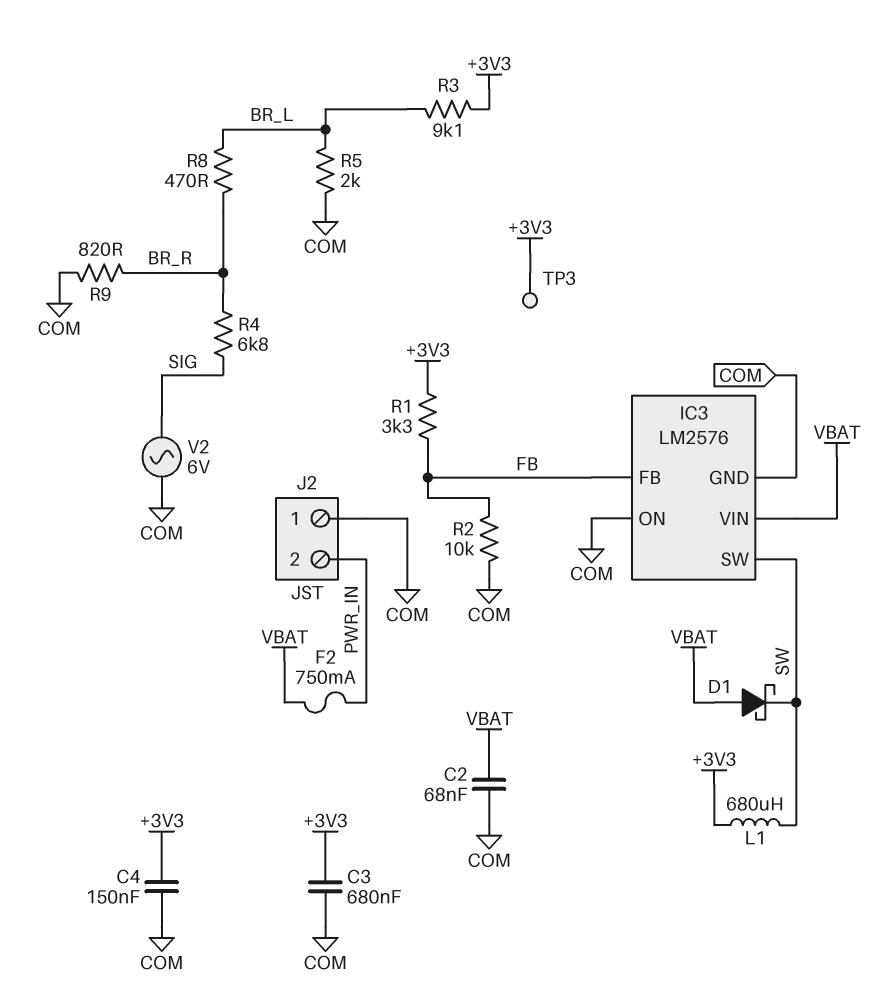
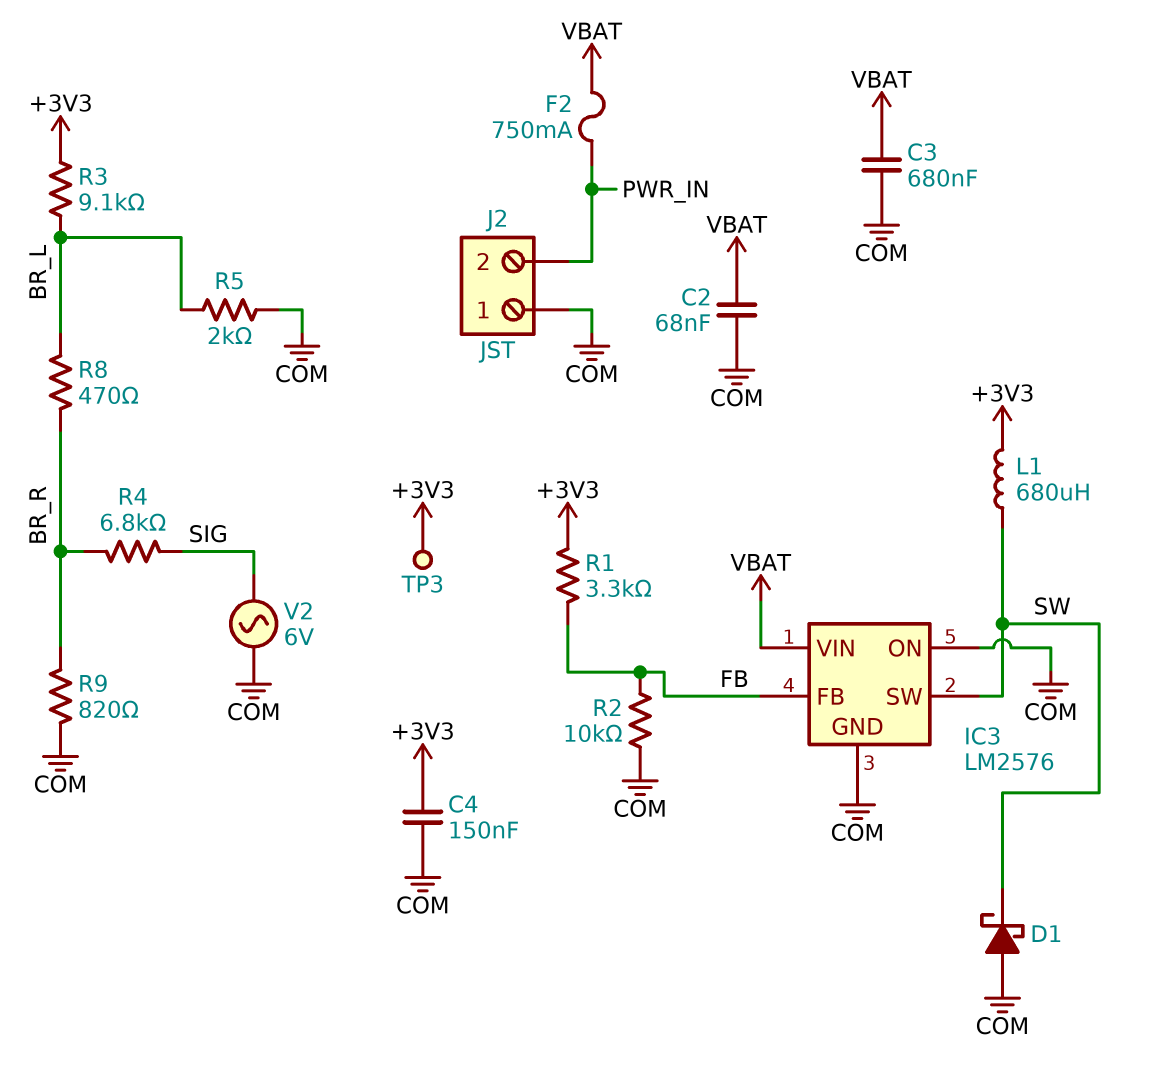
C3: 680nF (+3V3, COM) -> 680nF (COM, VBAT)
D1: schottky (A VBAT, K SW) -> schottky (A COM, K SW)

